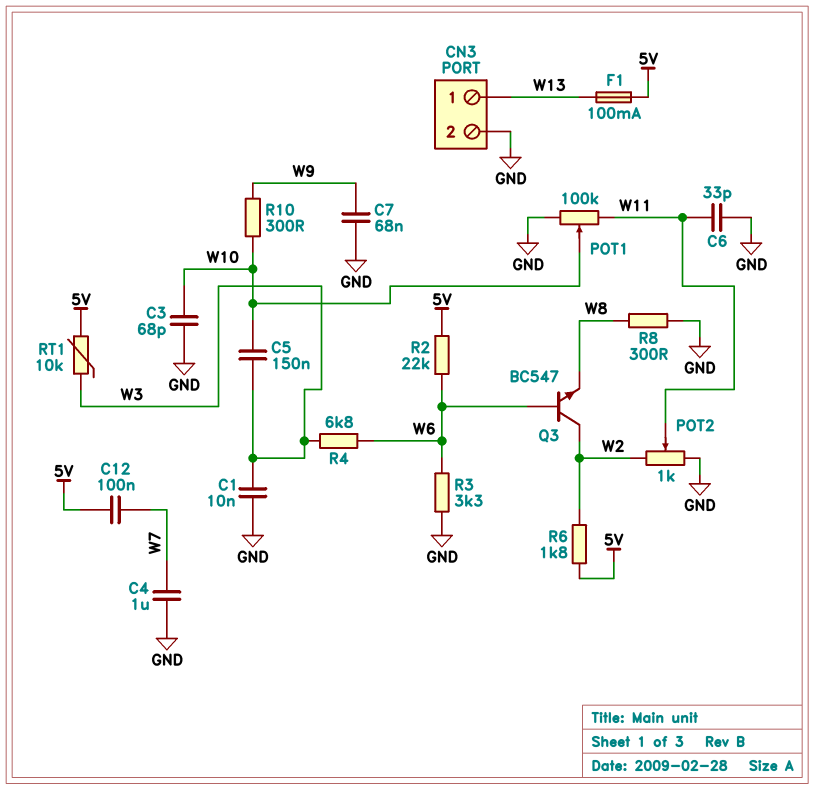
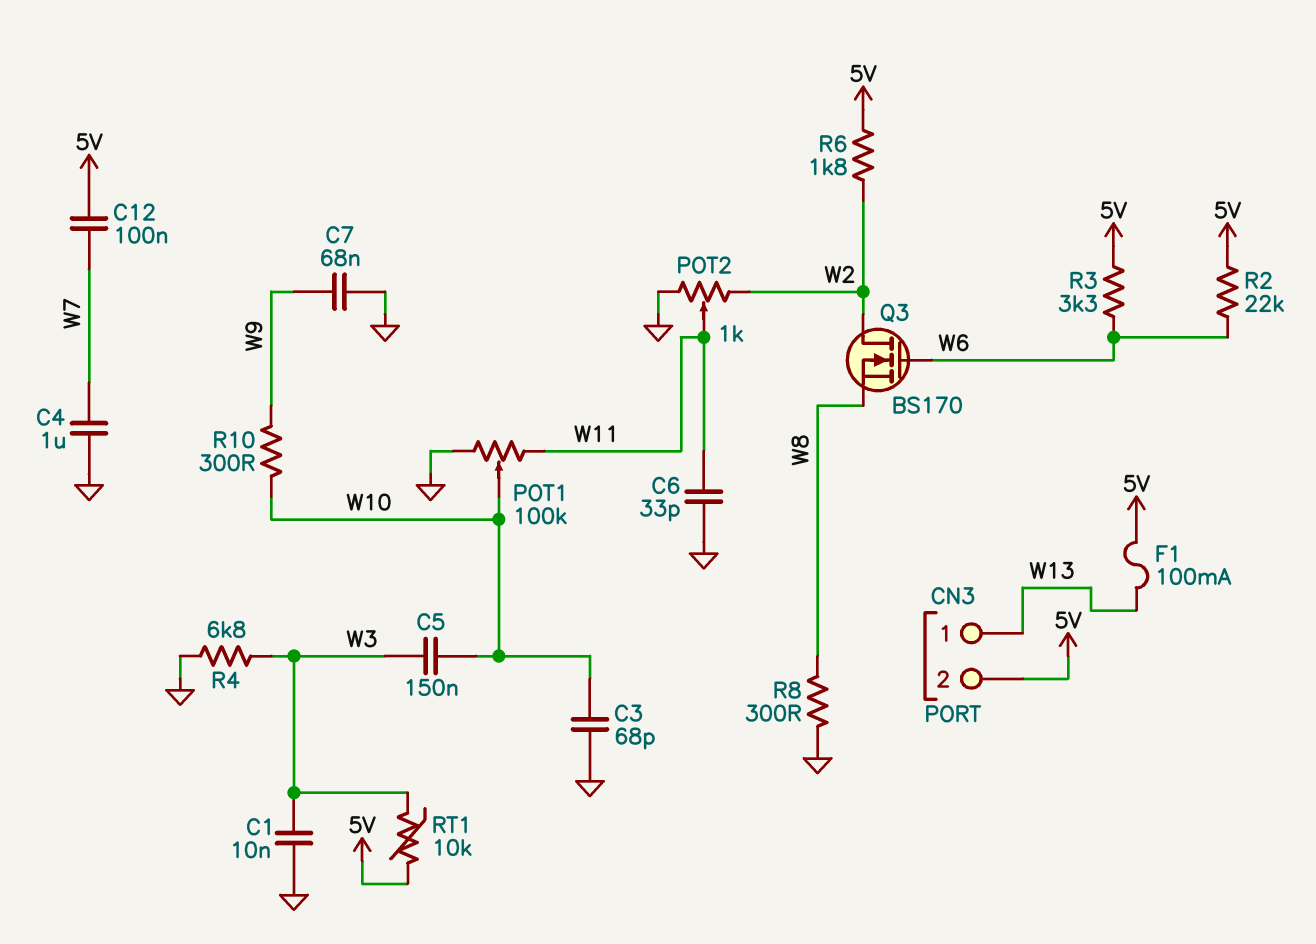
CN3 pin 2: GND -> 5V
Q3: NPN BC547 (B W6, C W2, E W8) -> NMOS BS170 (G W6, D W2, S W8)
R3: 3.3k (GND, W6) -> 3.3k (5V, W6)
R4: 6.8k (W3, W6) -> 6.8k (GND, W3)

